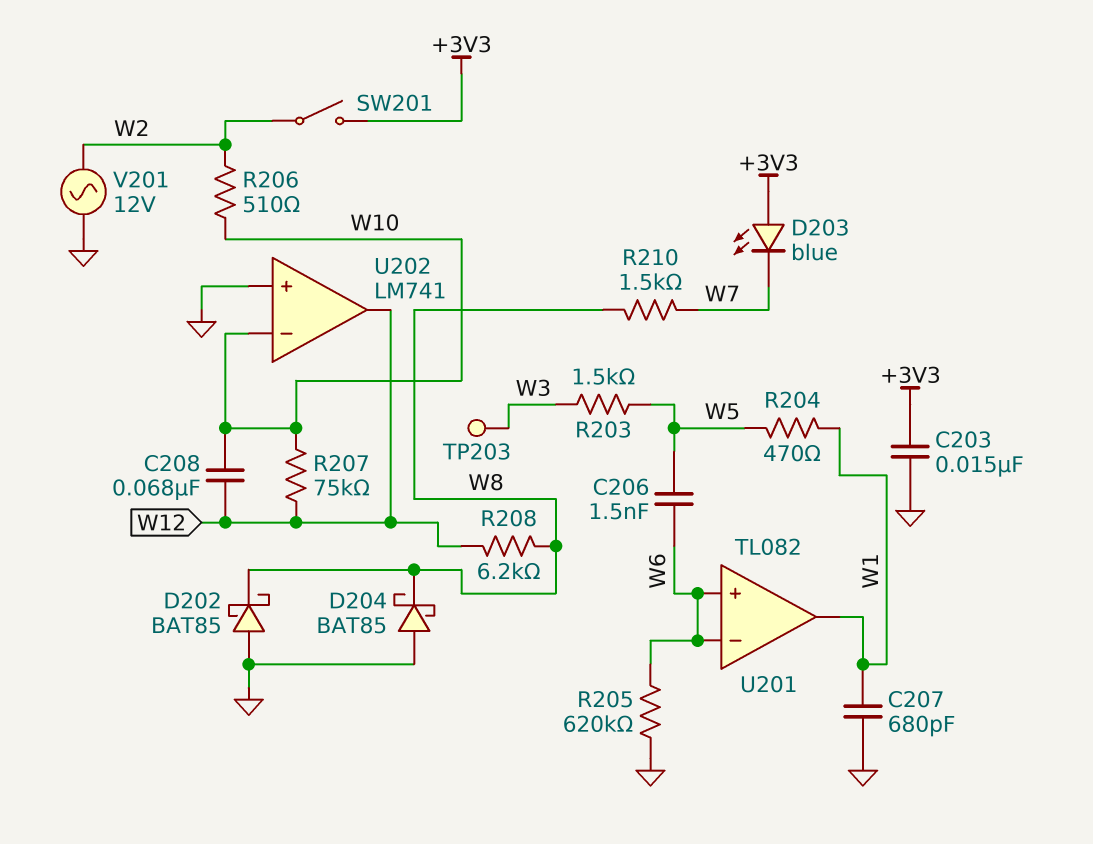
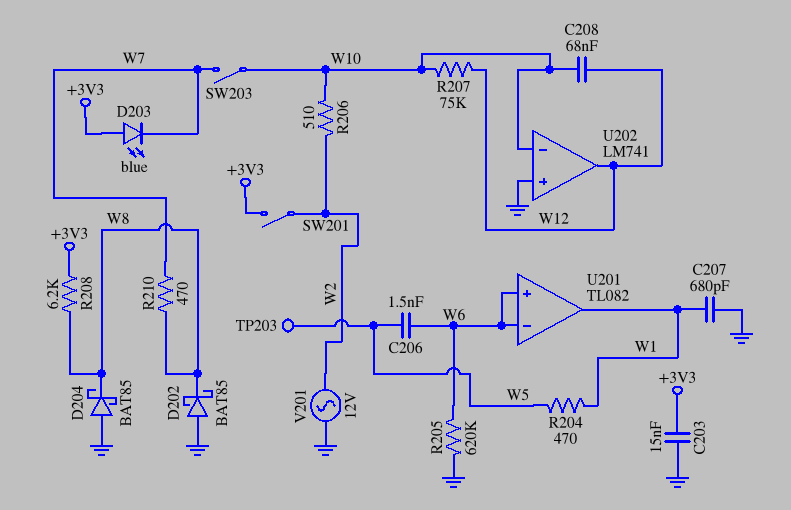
R203: 1.5k (W3, W5) -> none
R208: 6.2k (W8, W12) -> 6.2k (+3V3, W8)
R210: 1.5k (W7, W8) -> 470 (W7, W8)
SW203: none -> switch (W7, W10)
TP203: test point (W3) -> test point (W5)

